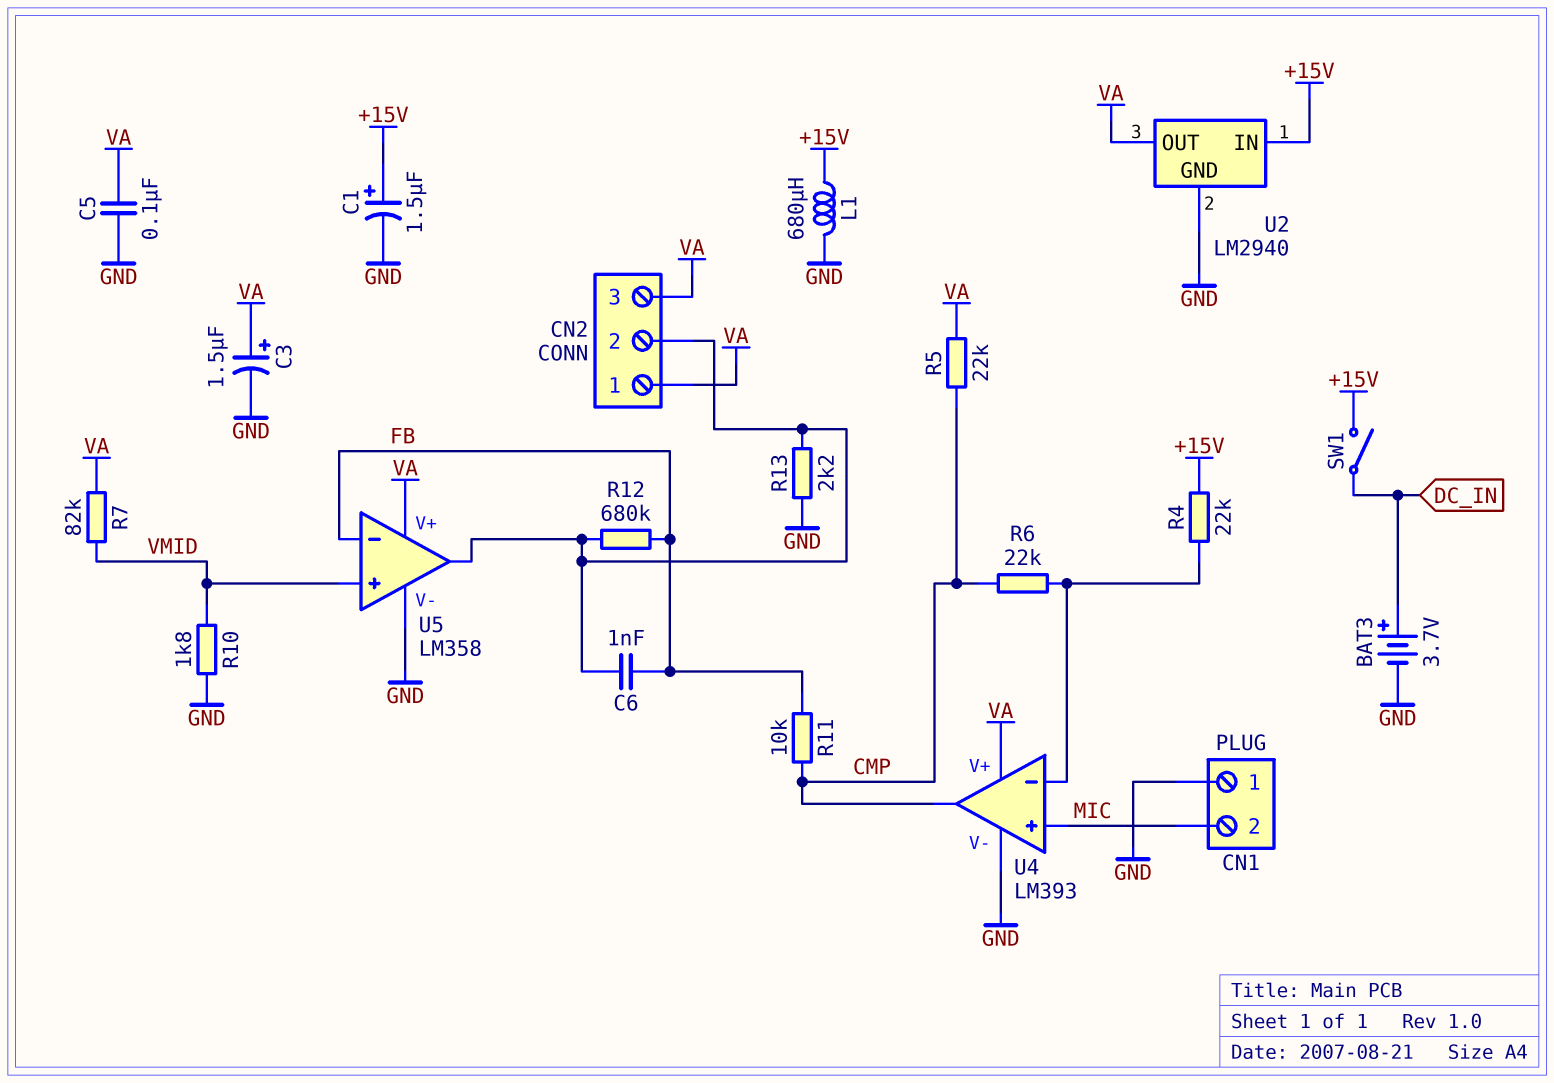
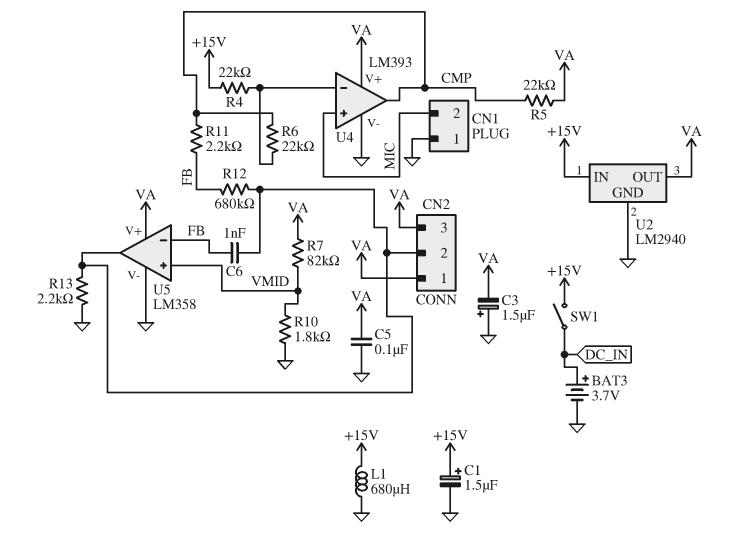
C3: 1.5uF (plus VA, minus GND) -> 1.5uF (plus GND, minus VA)
R11: 10k (CMP, FB) -> 2.2k (CMP, FB)

